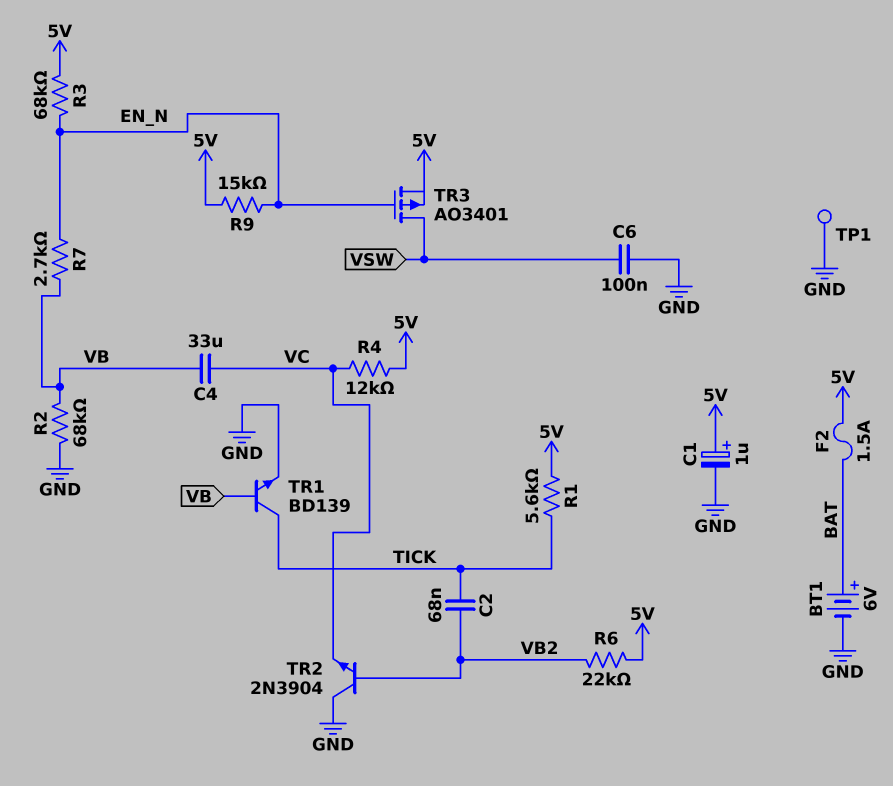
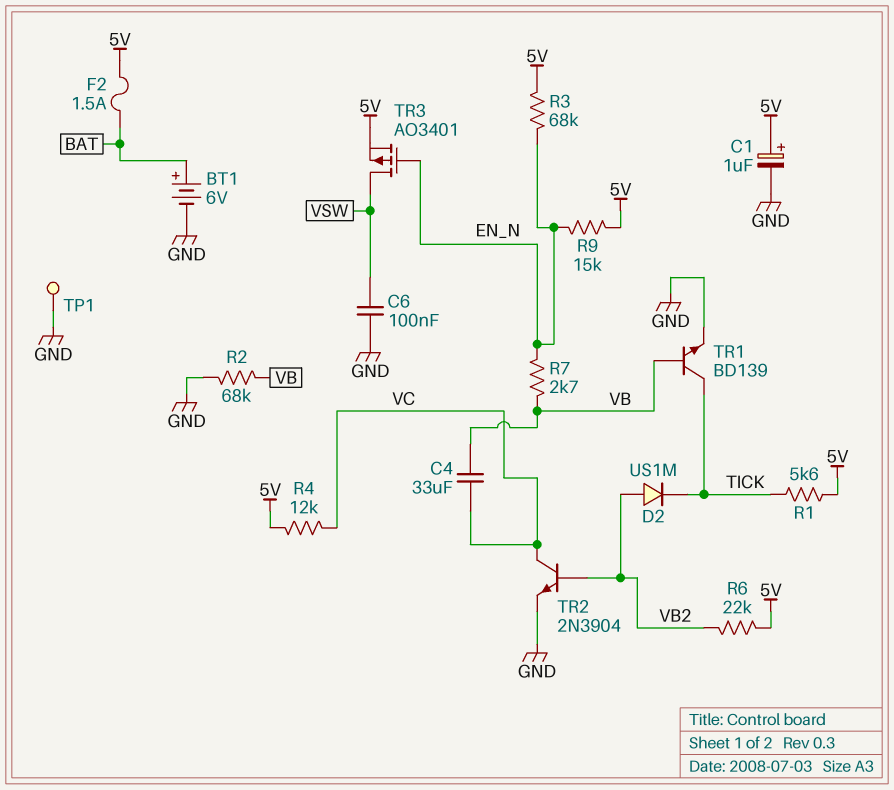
C2: 68nF (TICK, VB2) -> none
D2: none -> diode US1M (A VB2, K TICK)
TR2: NPN 2N3904 (B VB2, C GND, E VC) -> NPN 2N3904 (B VB2, C VC, E GND)

